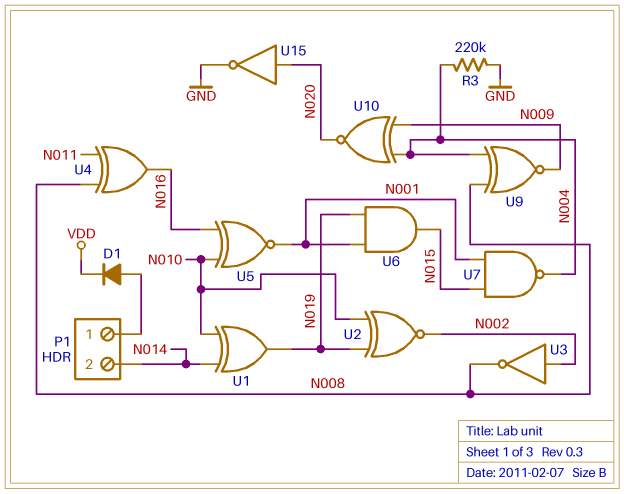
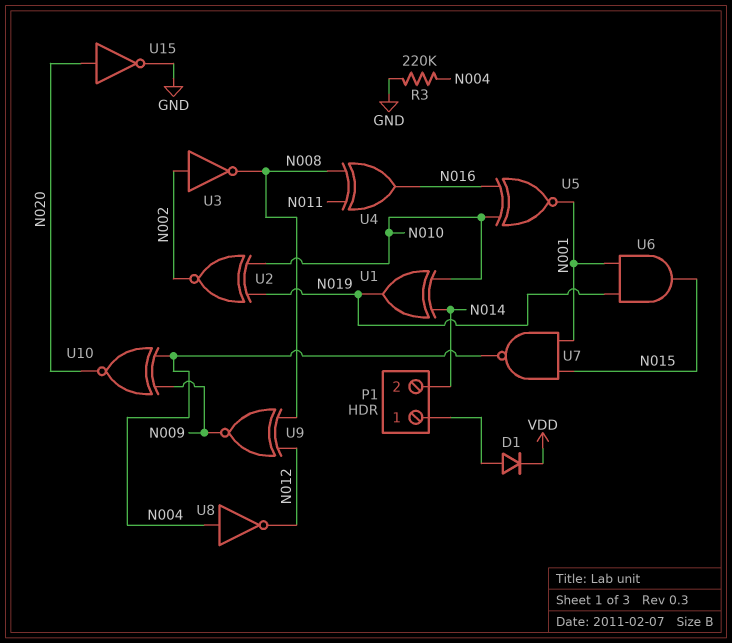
U8: none -> NOT (in N004, out N012)
U9: XNOR (in N004, in N008, out N009) -> XNOR (in N008, in N012, out N009)

